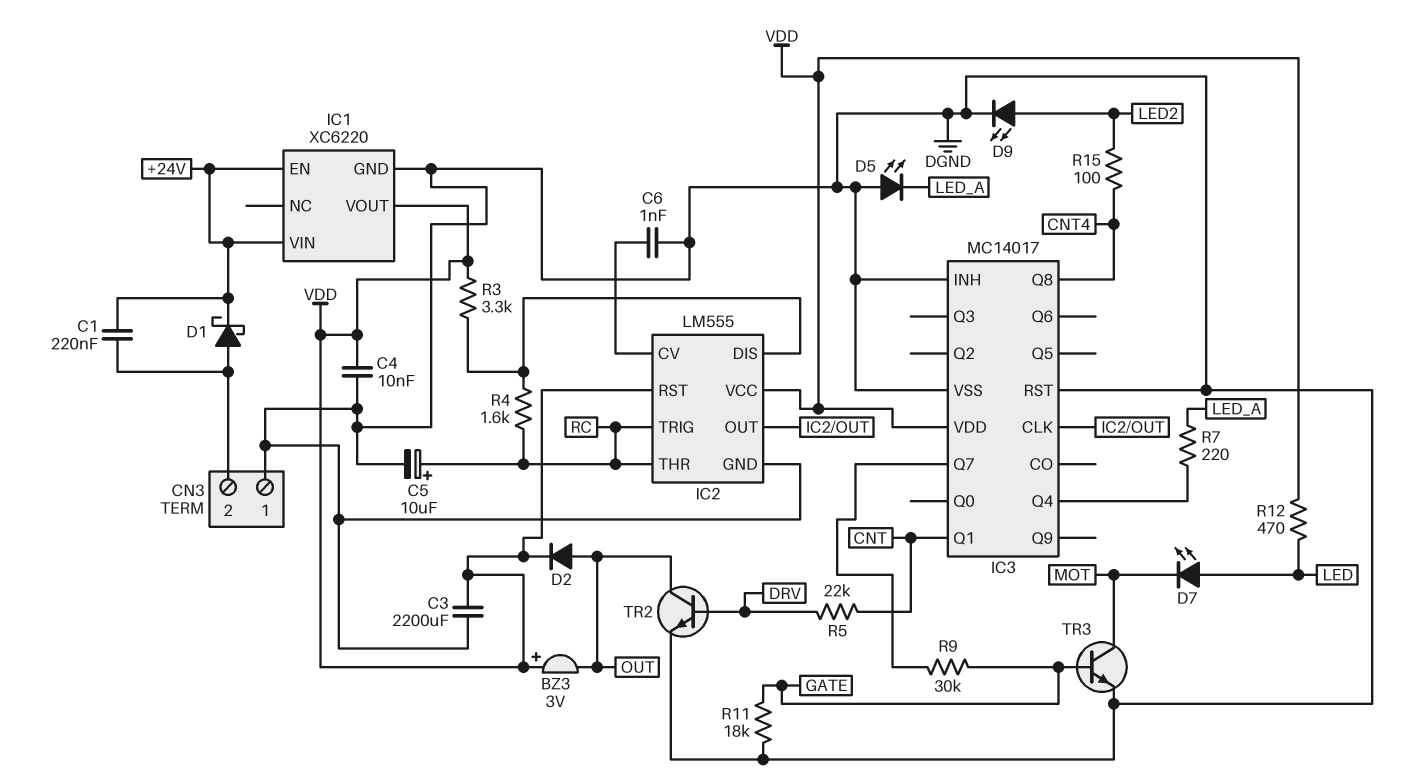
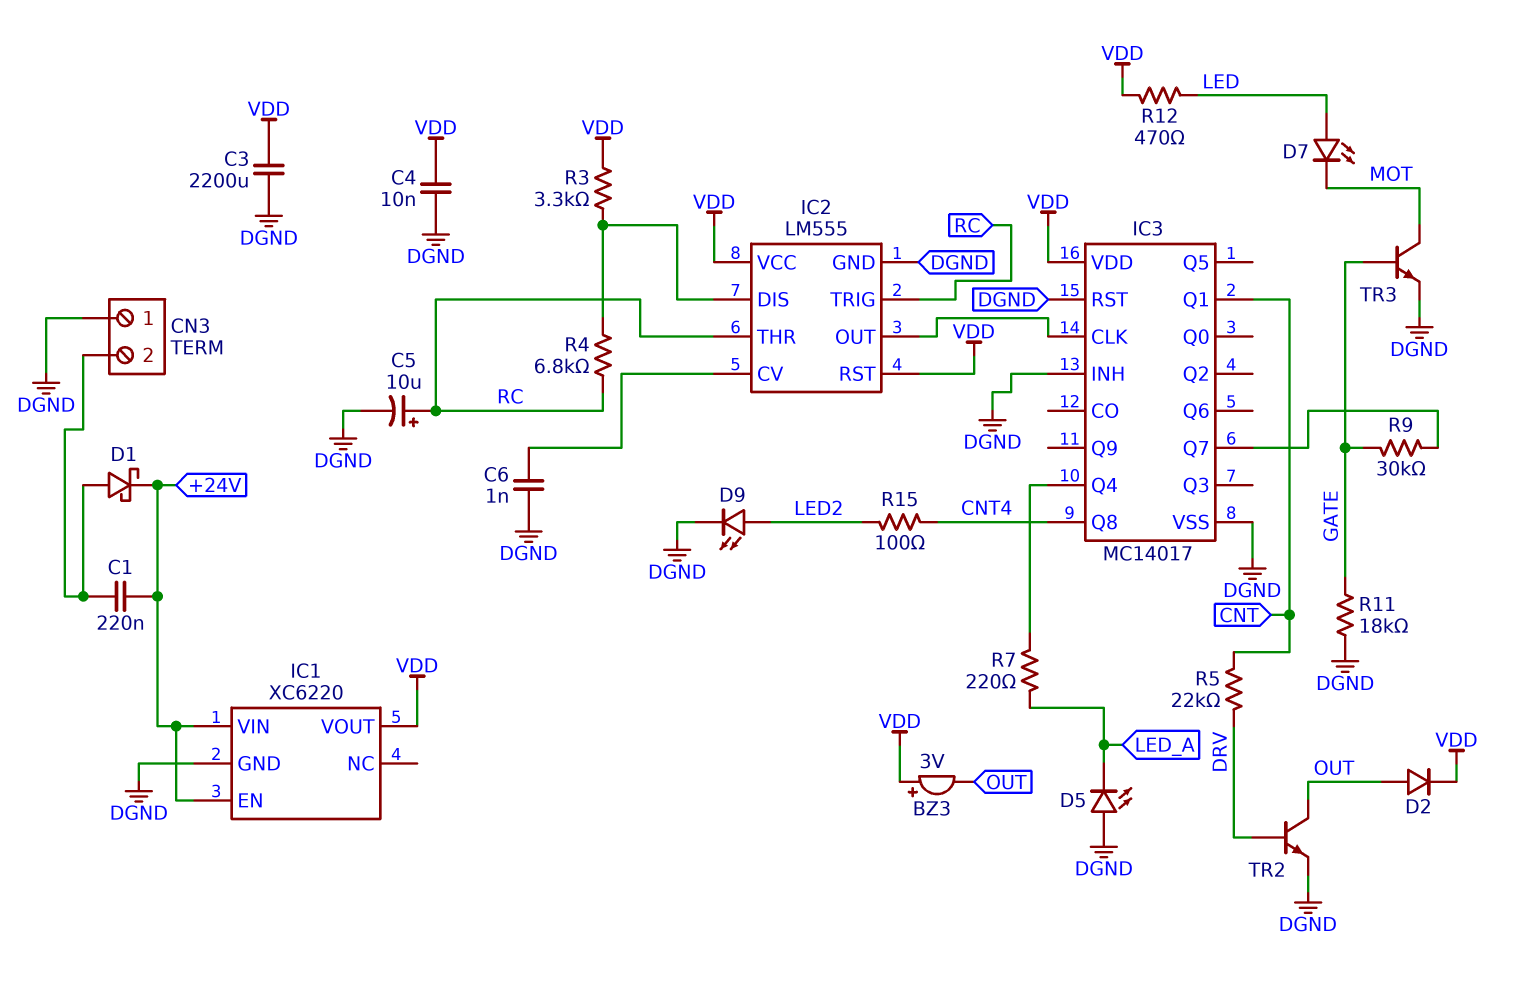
R4: 1.6k (IC2/DIS, RC) -> 6.8k (IC2/DIS, RC)

